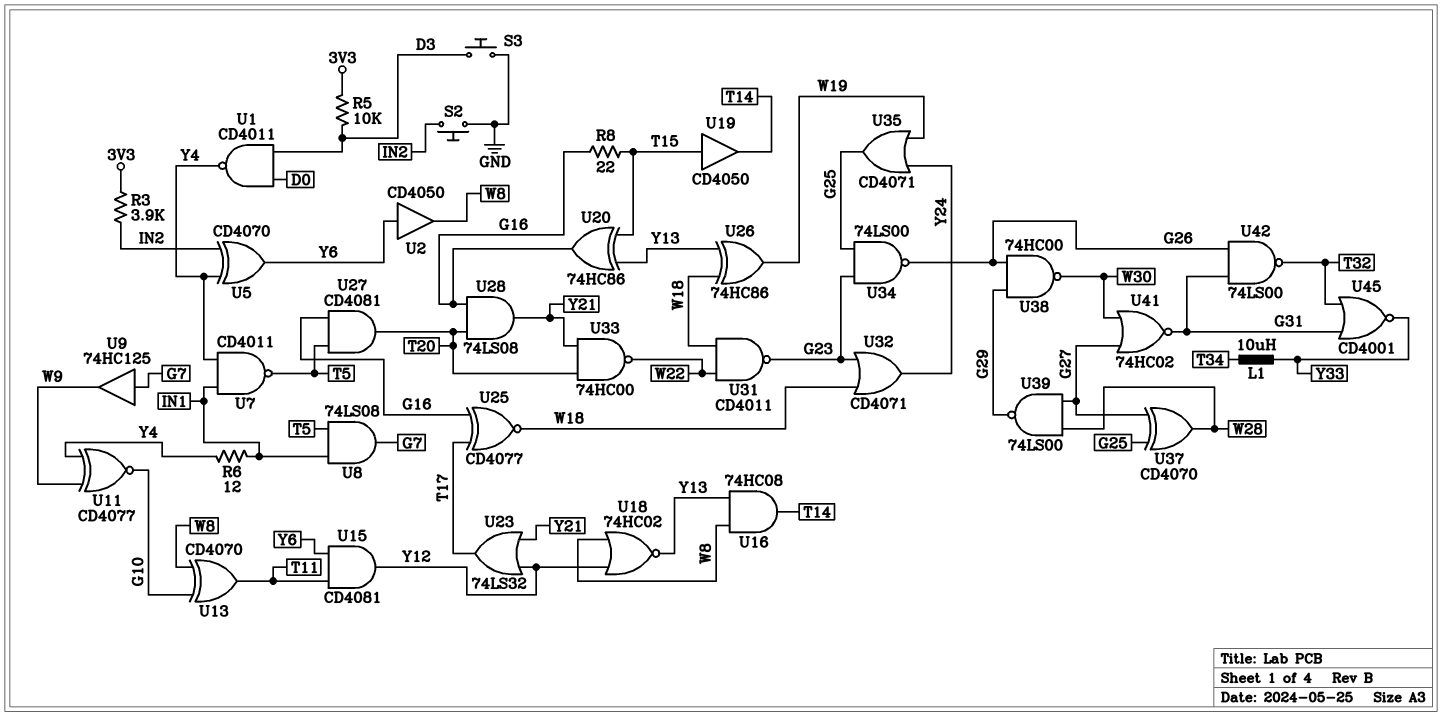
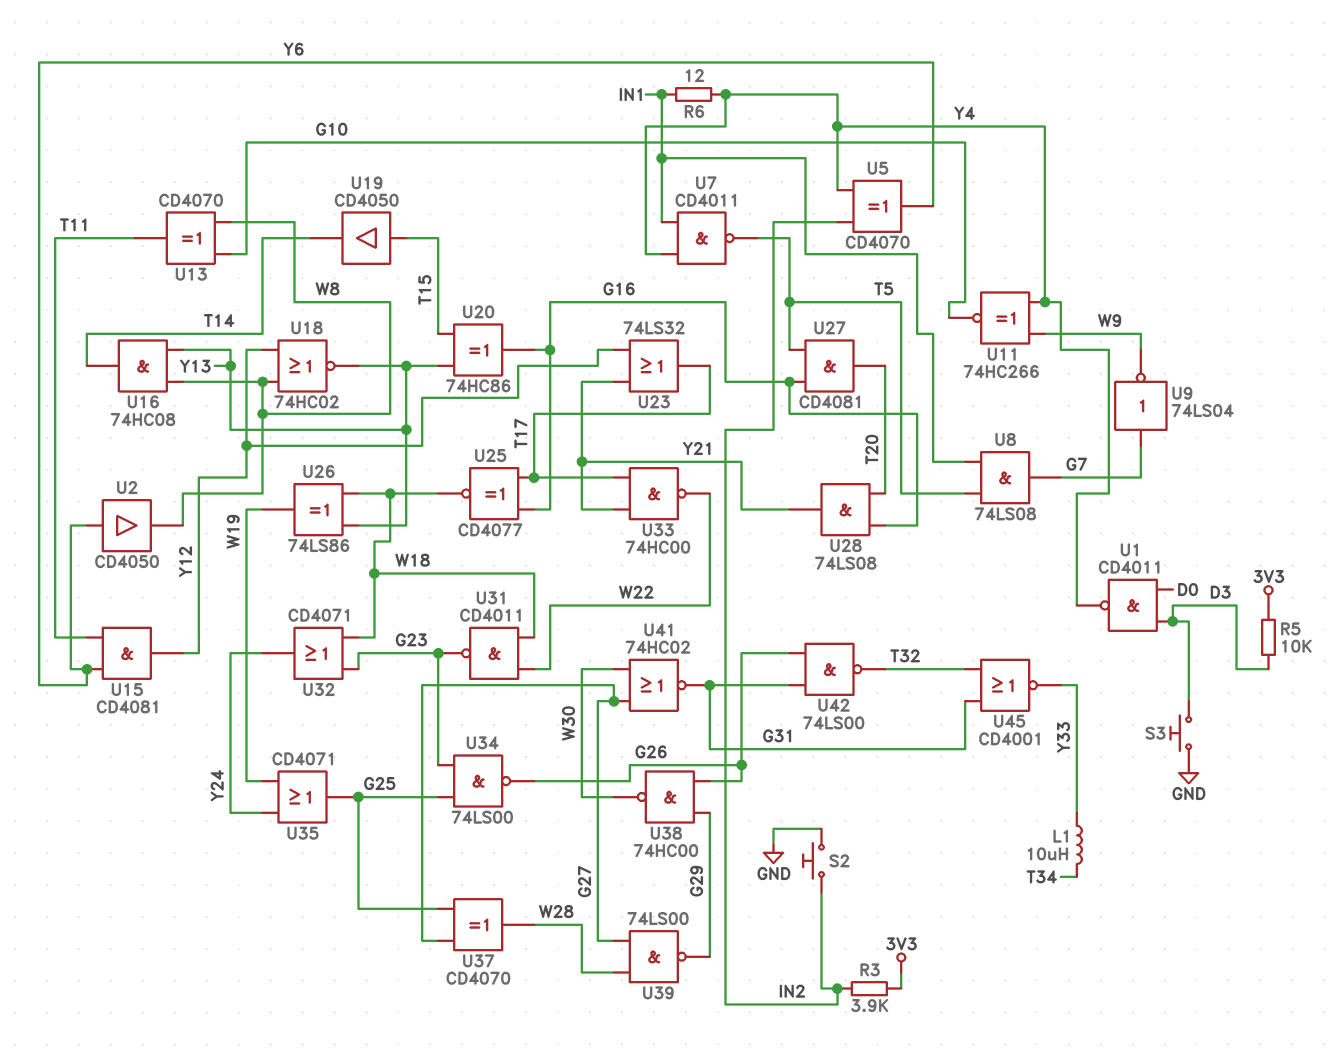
R8: 22 (G16, T15) -> none
U9: buffer 74HC125 (in G7, out W9) -> NOT 74LS04 (in G7, out W9)
U11: XNOR CD4077 (in W9, in Y4, out G10) -> XNOR 74HC266 (in W9, in Y4, out G10)
U26: XOR 74HC86 (in W18, in Y13, out W19) -> XOR 74LS86 (in W18, in Y13, out W19)
U33: NAND 74HC00 (in T20, in Y21, out W22) -> NAND 74HC00 (in T17, in Y21, out W22)

